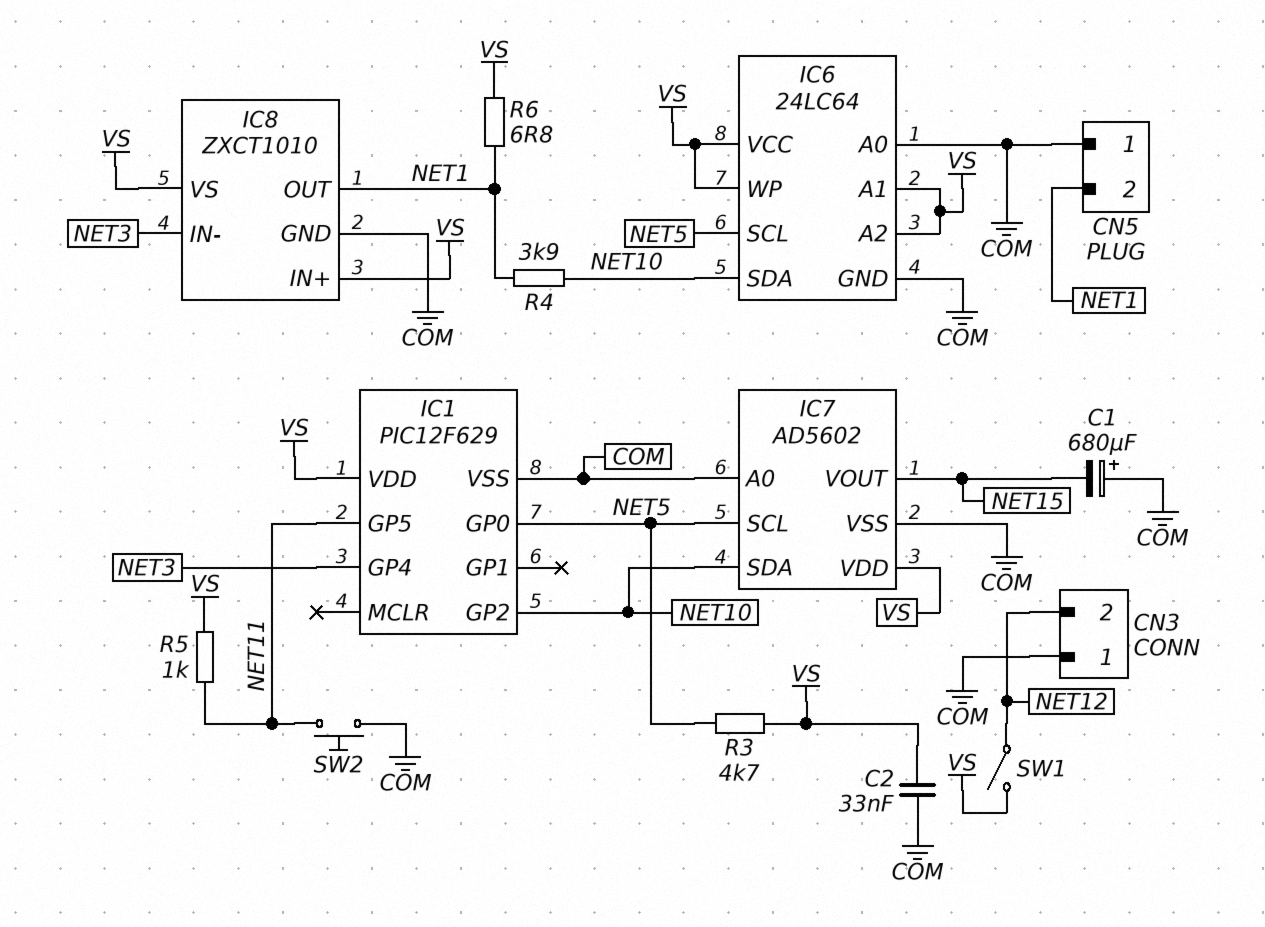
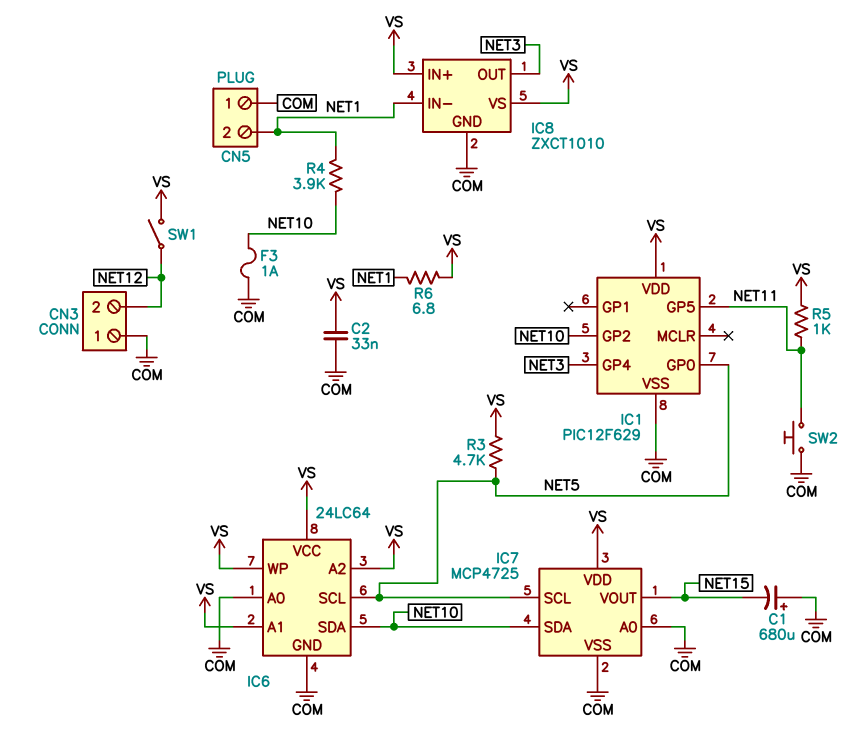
F3: none -> 1A (COM, NET10)
IC7: AD5602 -> MCP4725
IC8 pin IN-: NET3 -> NET1
IC8 pin OUT: NET1 -> NET3

